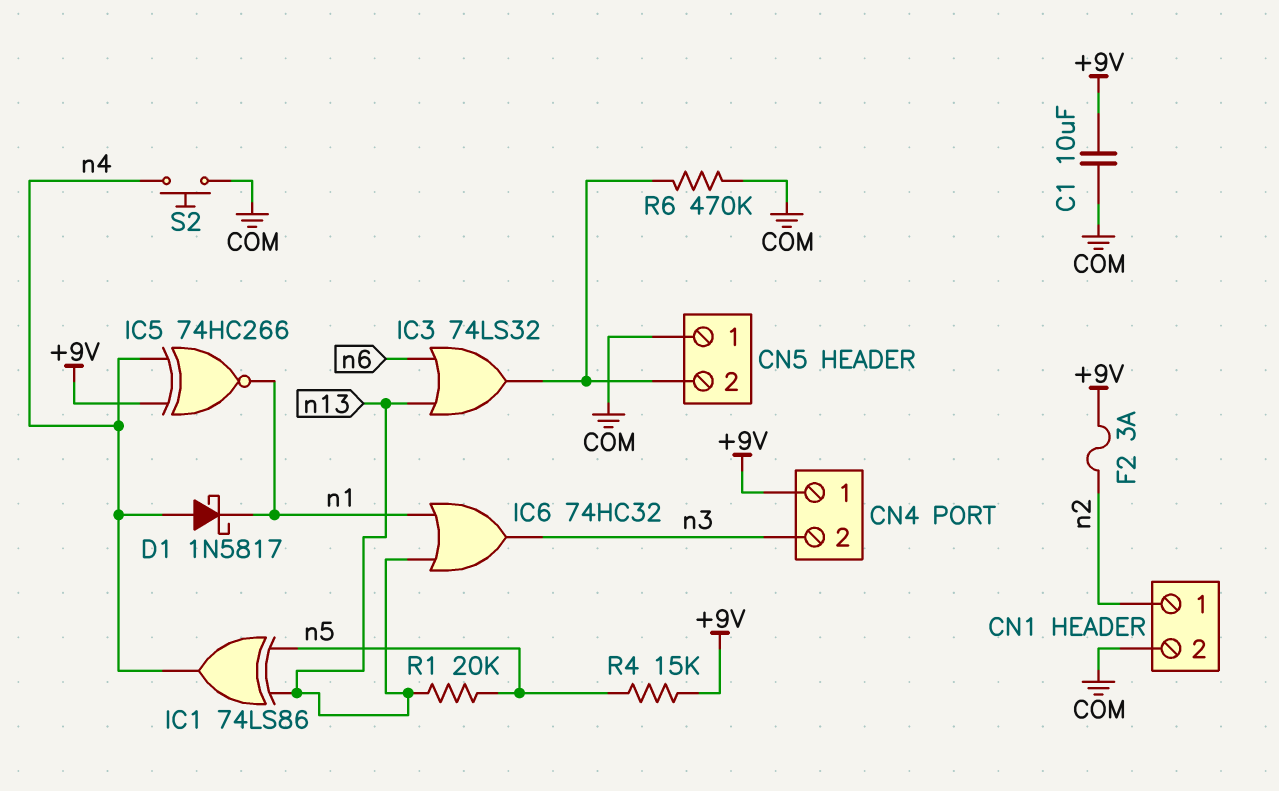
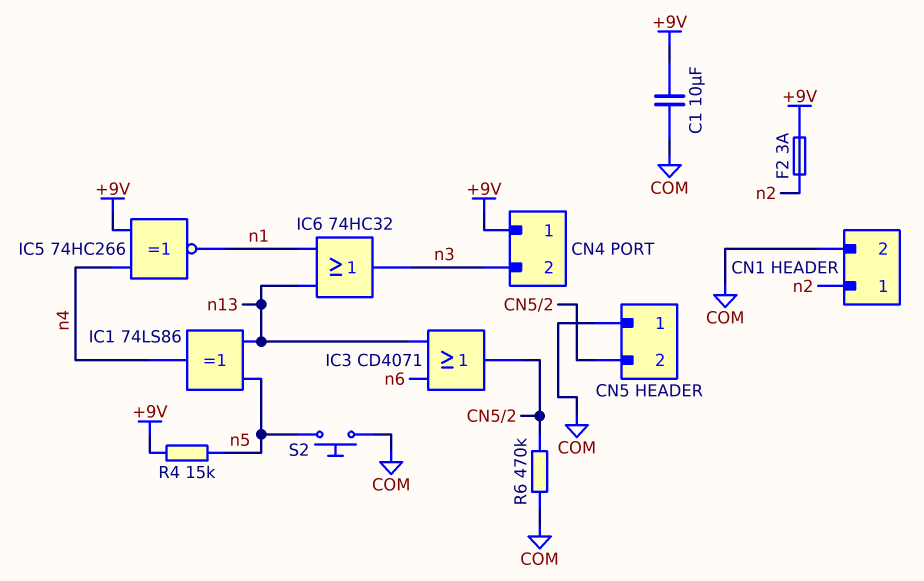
D1: schottky 1N5817 (A n4, K n1) -> none
IC3: OR 74LS32 (in n6, in n13, out CN5/2) -> OR CD4071 (in n6, in n13, out CN5/2)
R1: 20k (n5, n13) -> none
S2: button (COM, n4) -> button (COM, n5)

